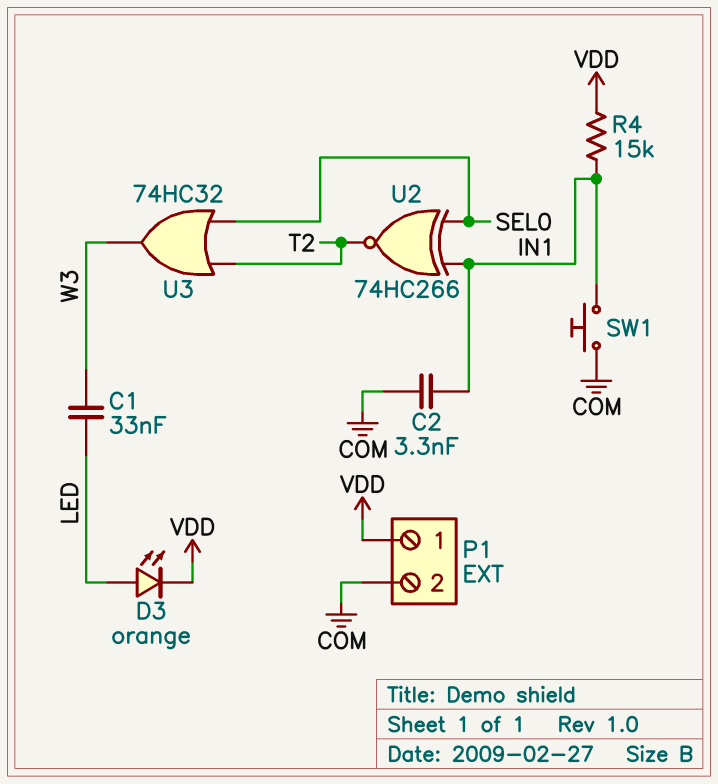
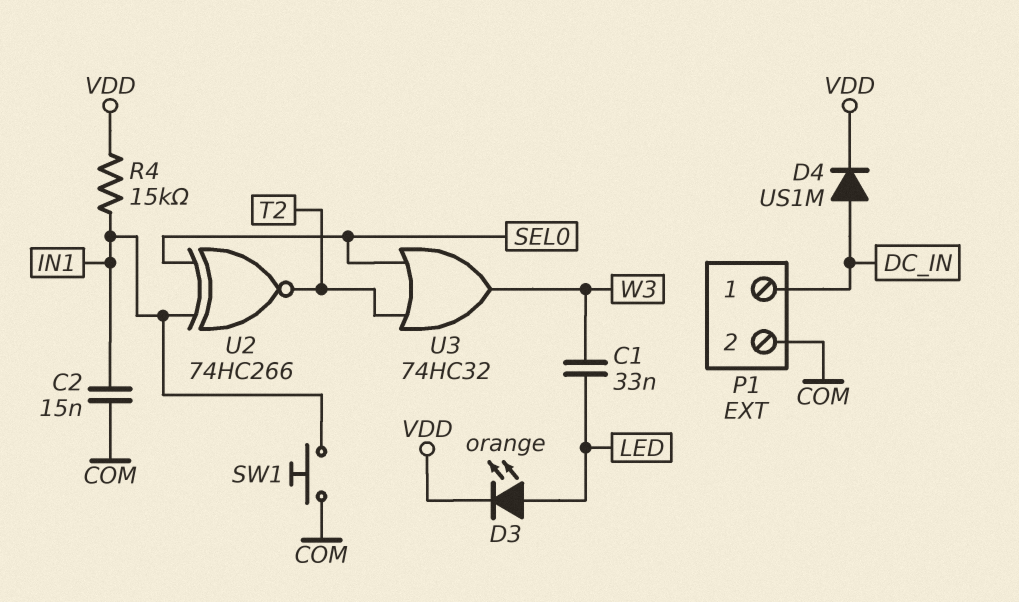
C2: 3.3nF (COM, IN1) -> 15nF (COM, IN1)
D4: none -> diode US1M (A DC_IN, K VDD)
P1 pin 1: VDD -> DC_IN

